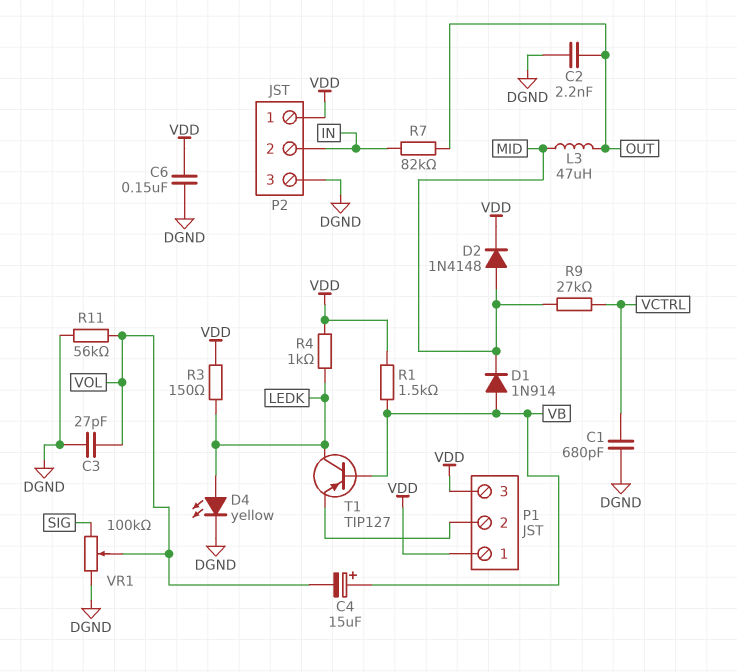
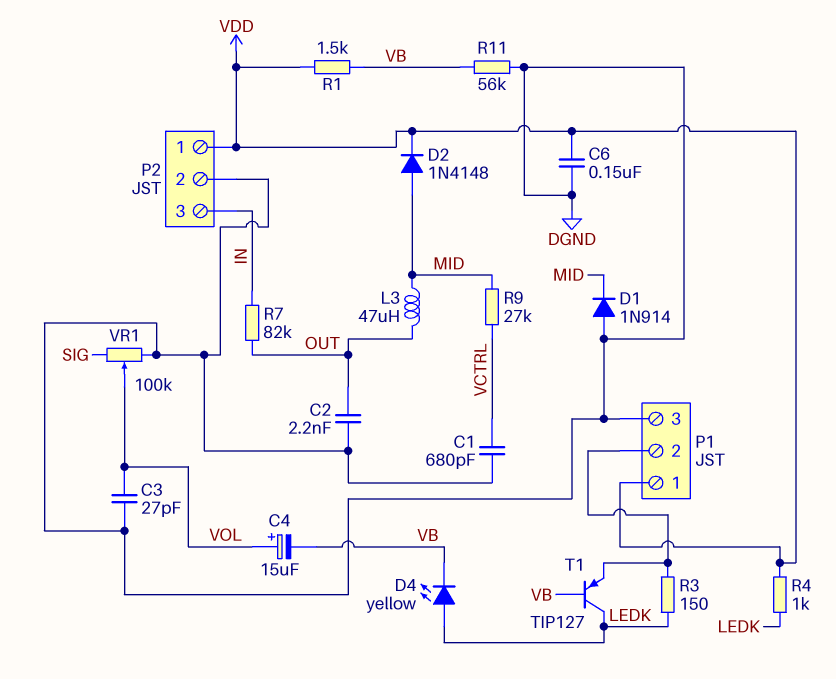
C4: 15uF (plus VB, minus VOL) -> 15uF (plus VOL, minus VB)
D1: diode 1N914 (A VB, K MID) -> diode 1N914 (A DGND, K MID)
D4: LED yellow (A LEDK, K DGND) -> LED yellow (A LEDK, K VB)
P1 pin 3: VDD -> DGND
P2 pin 2: IN -> DGND
P2 pin 3: DGND -> IN
R3: 150 (LEDK, VDD) -> 150 (LEDK, P1/2)
R11: 56k (DGND, VOL) -> 56k (DGND, VB)

